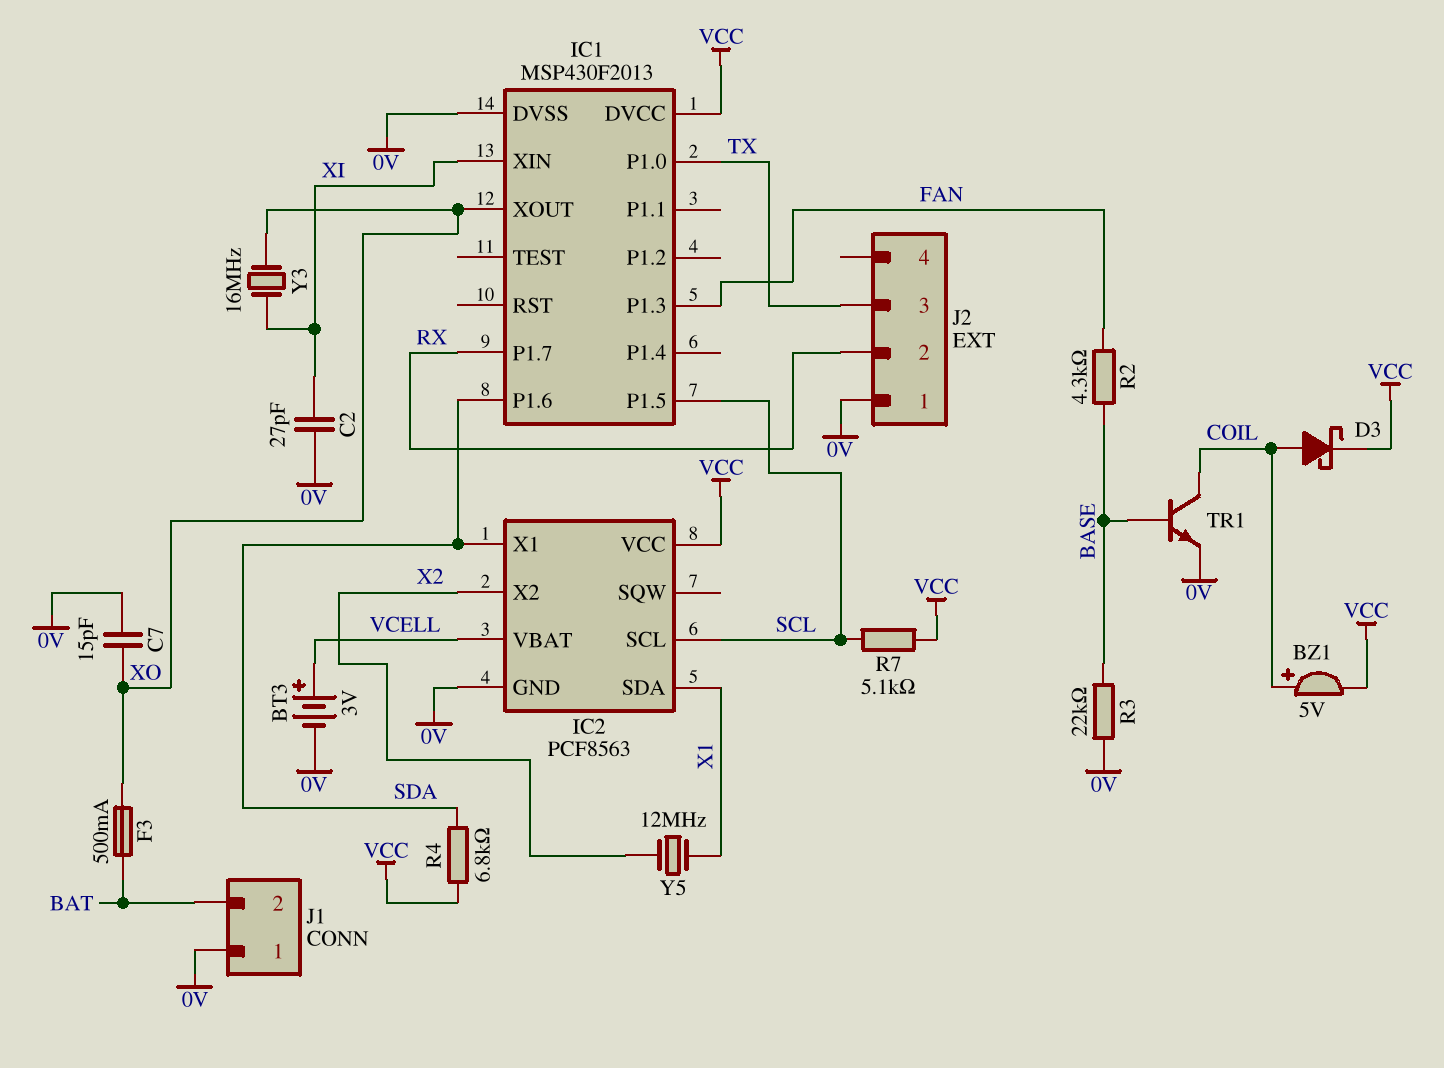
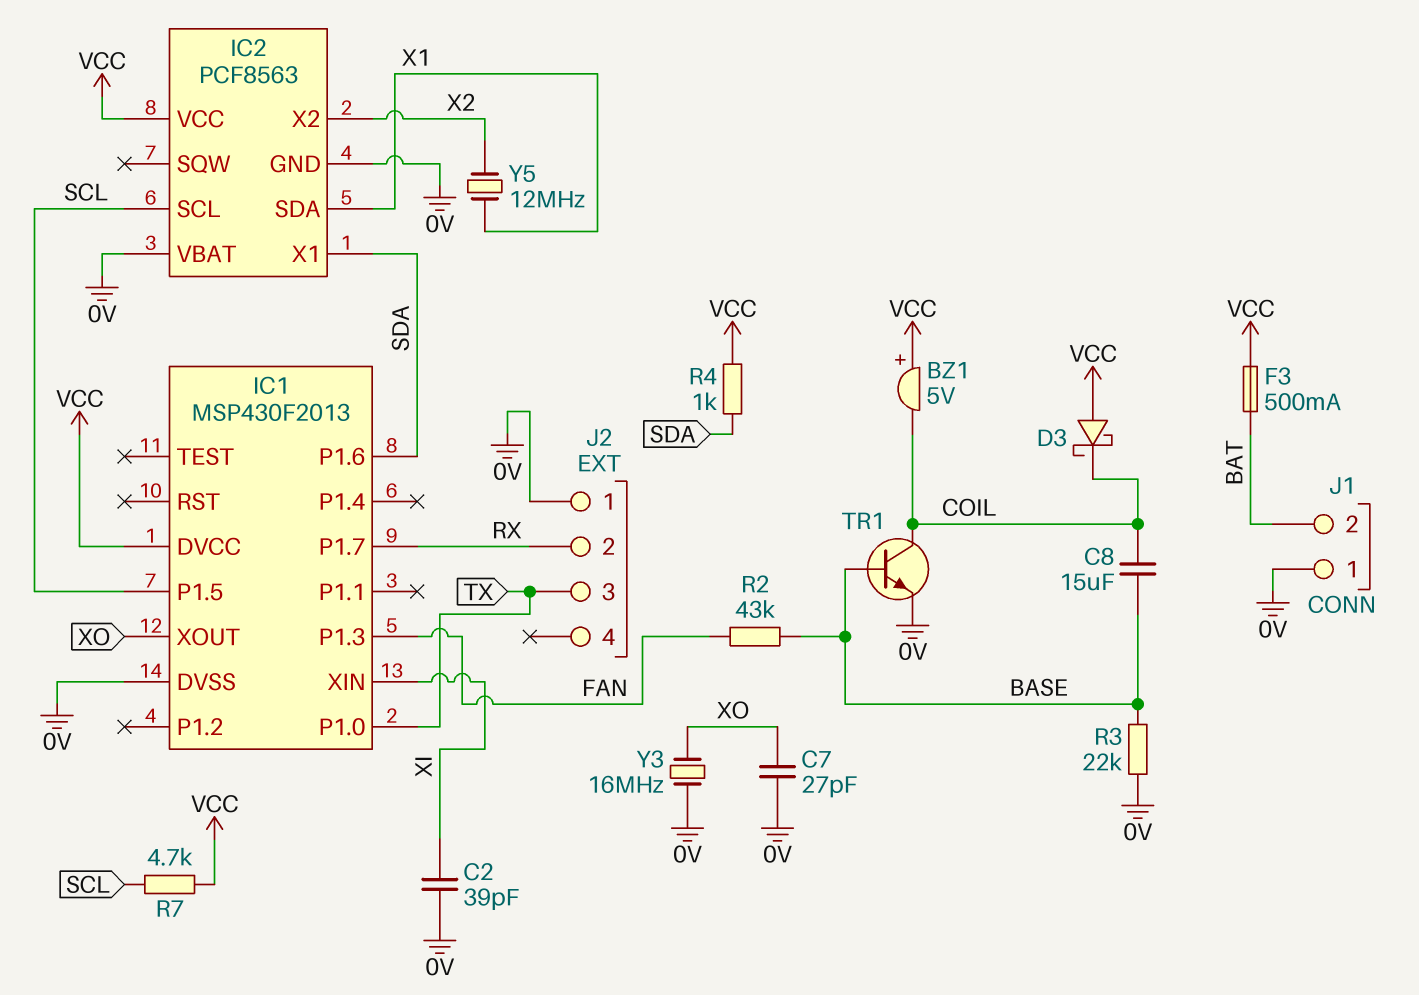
BT3: 3V (plus VCELL, minus 0V) -> none
BZ1: buzzer 5V (plus COIL, minus VCC) -> buzzer 5V (plus VCC, minus COIL)
C2: 27pF (0V, XI) -> 39pF (0V, XI)
C7: 15pF (0V, XO) -> 27pF (0V, XO)
C8: none -> 15uF (BASE, COIL)
D3: schottky (A COIL, K VCC) -> schottky (A VCC, K COIL)
F3: 500mA (BAT, XO) -> 500mA (BAT, VCC)
IC2 pin VBAT: VCELL -> 0V
R2: 4.3k (BASE, FAN) -> 43k (BASE, FAN)
R4: 6.8k (SDA, VCC) -> 1k (SDA, VCC)
R7: 5.1k (SCL, VCC) -> 4.7k (SCL, VCC)
Y3: 16MHz (XI, XO) -> 16MHz (0V, XO)

